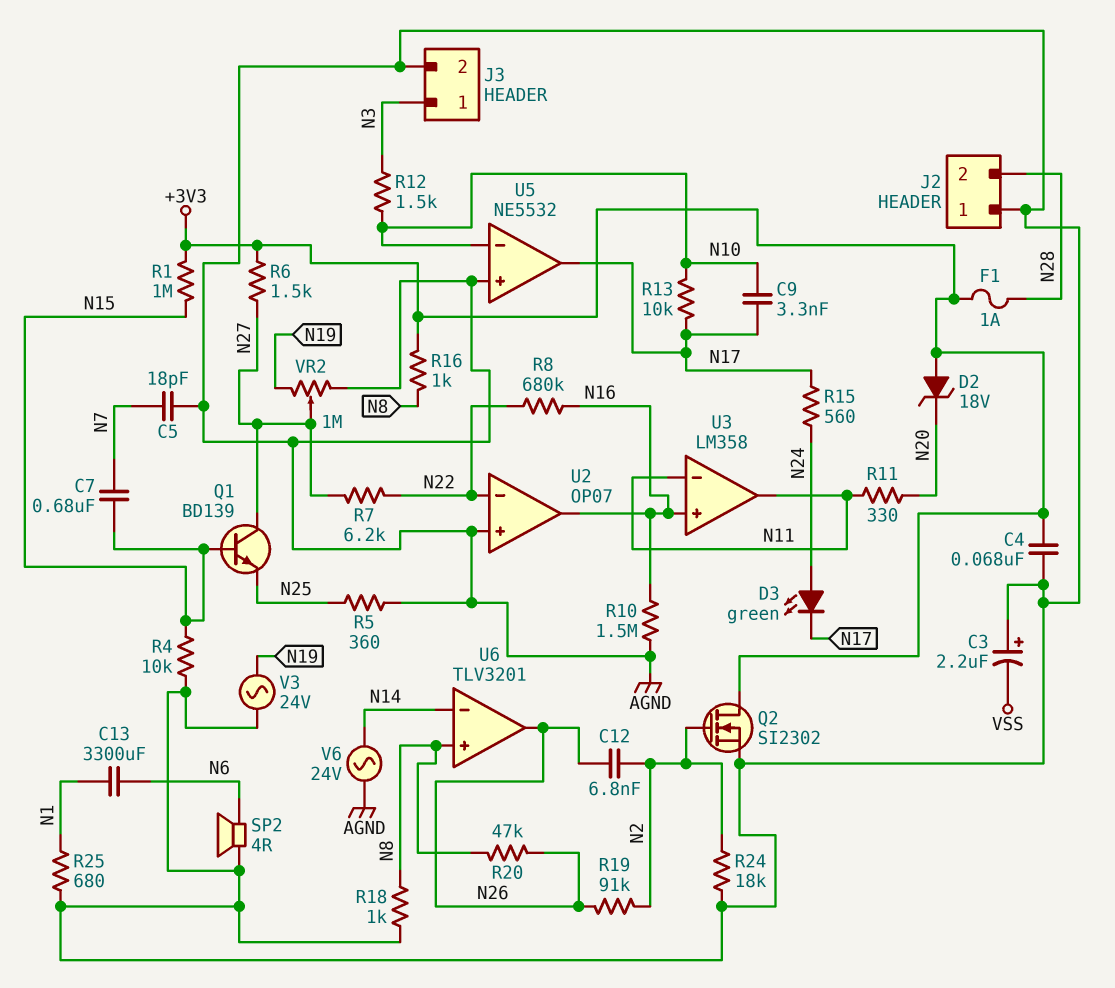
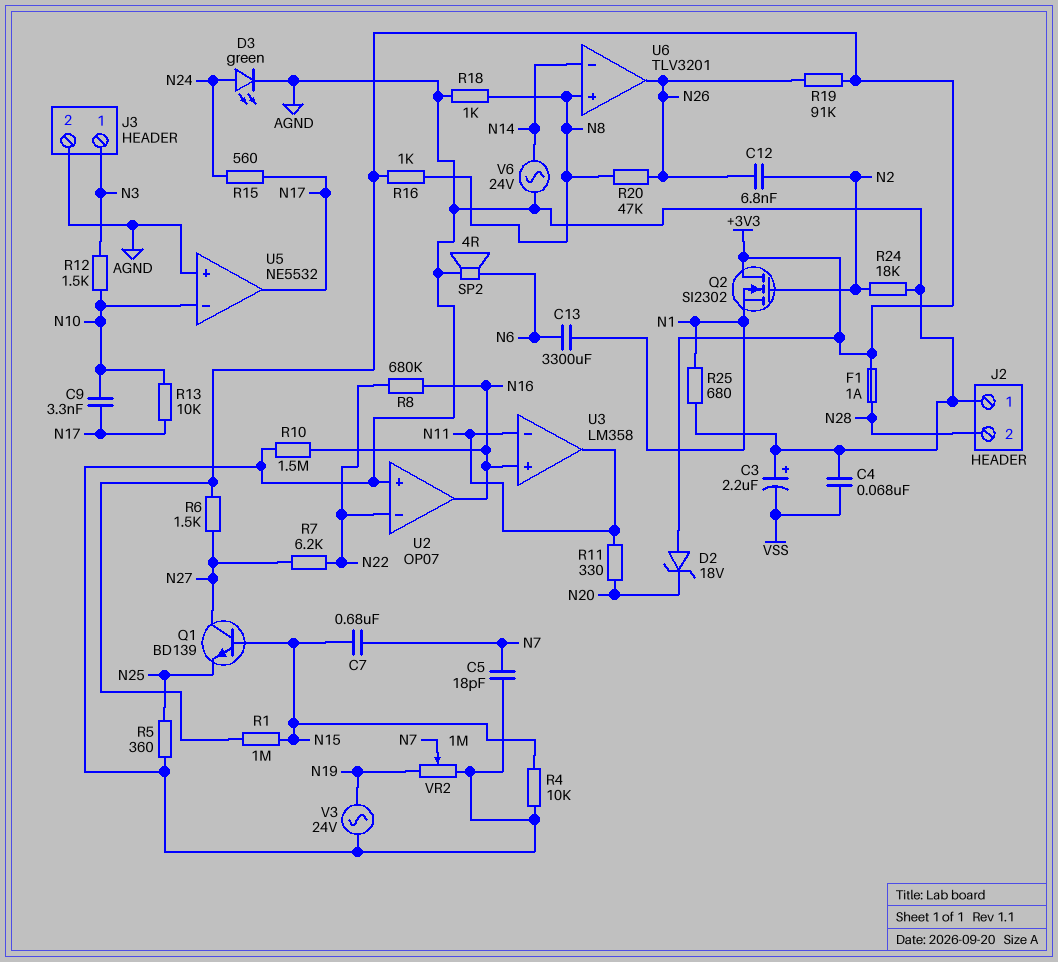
C4: 68nF (+3V3, AGND) -> 68nF (AGND, VSS)
D3: LED green (A N24, K N17) -> LED green (A N24, K AGND)
Q2: NMOS SI2302 (G N2, D +3V3, S AGND) -> NMOS SI2302 (G N2, D +3V3, S N1)
R19: 91k (N2, N26) -> 91k (+3V3, N26)
VR2: 1M (AGND, N19, wiper N27) -> 1M (AGND, N19, wiper N7)

